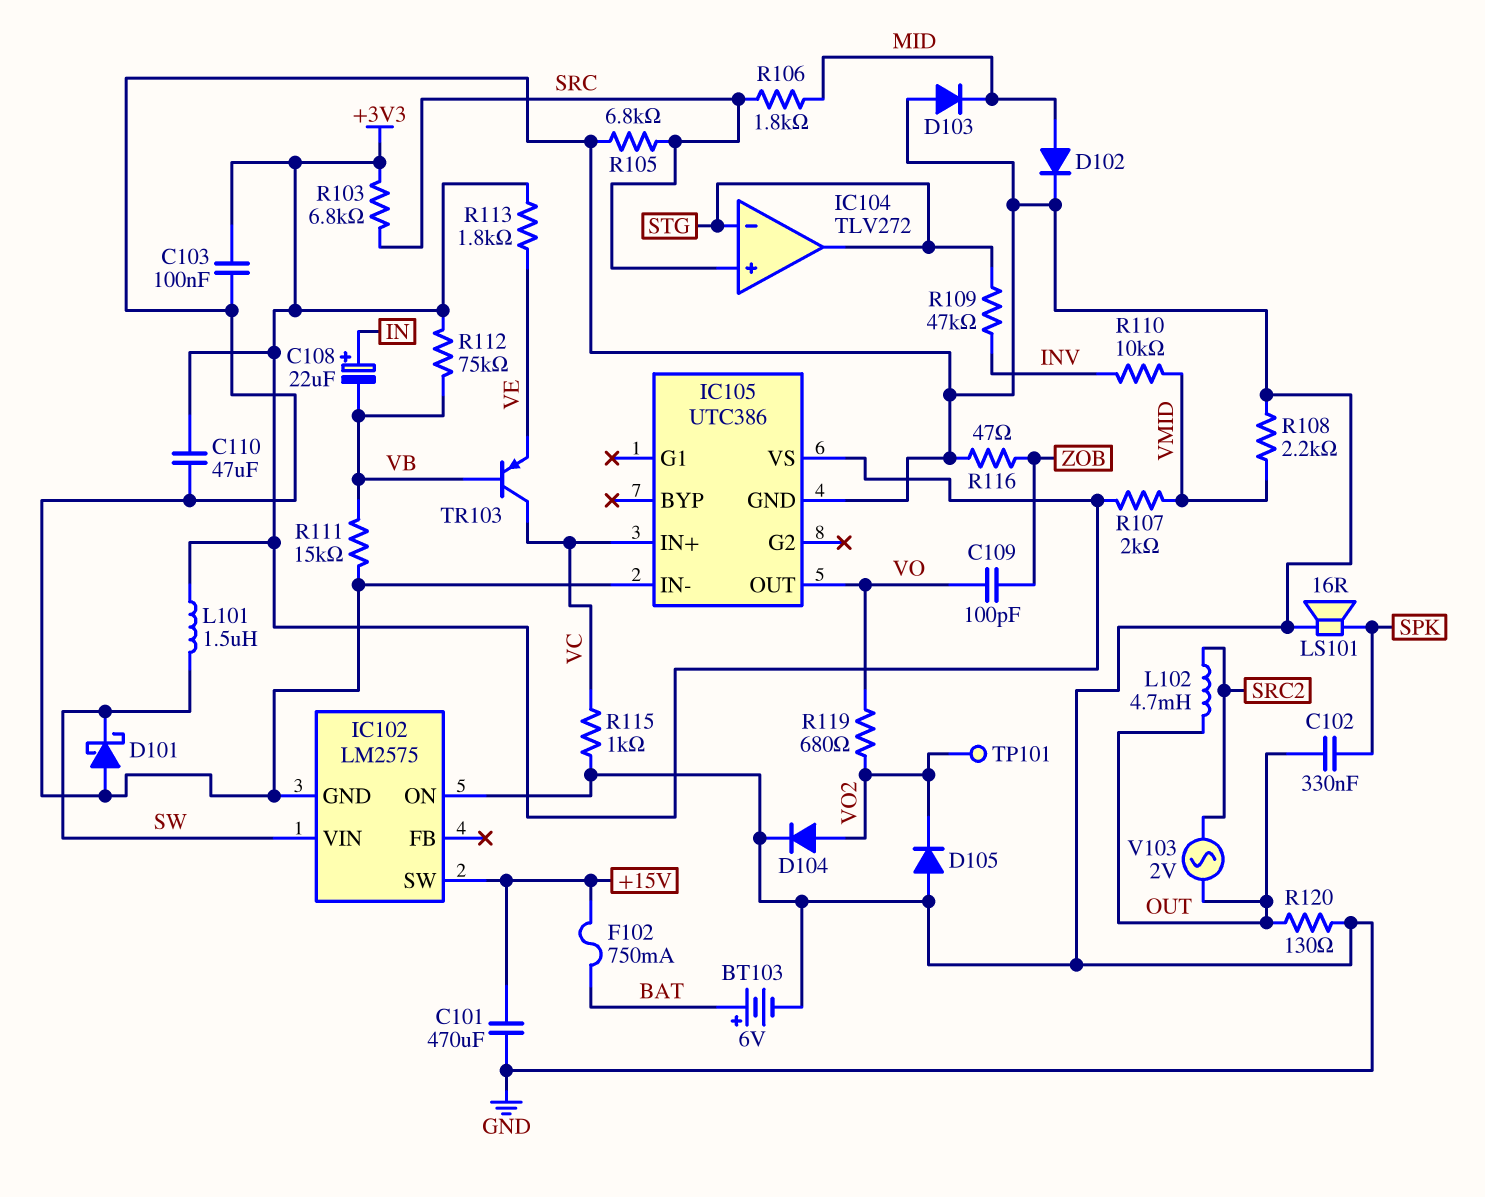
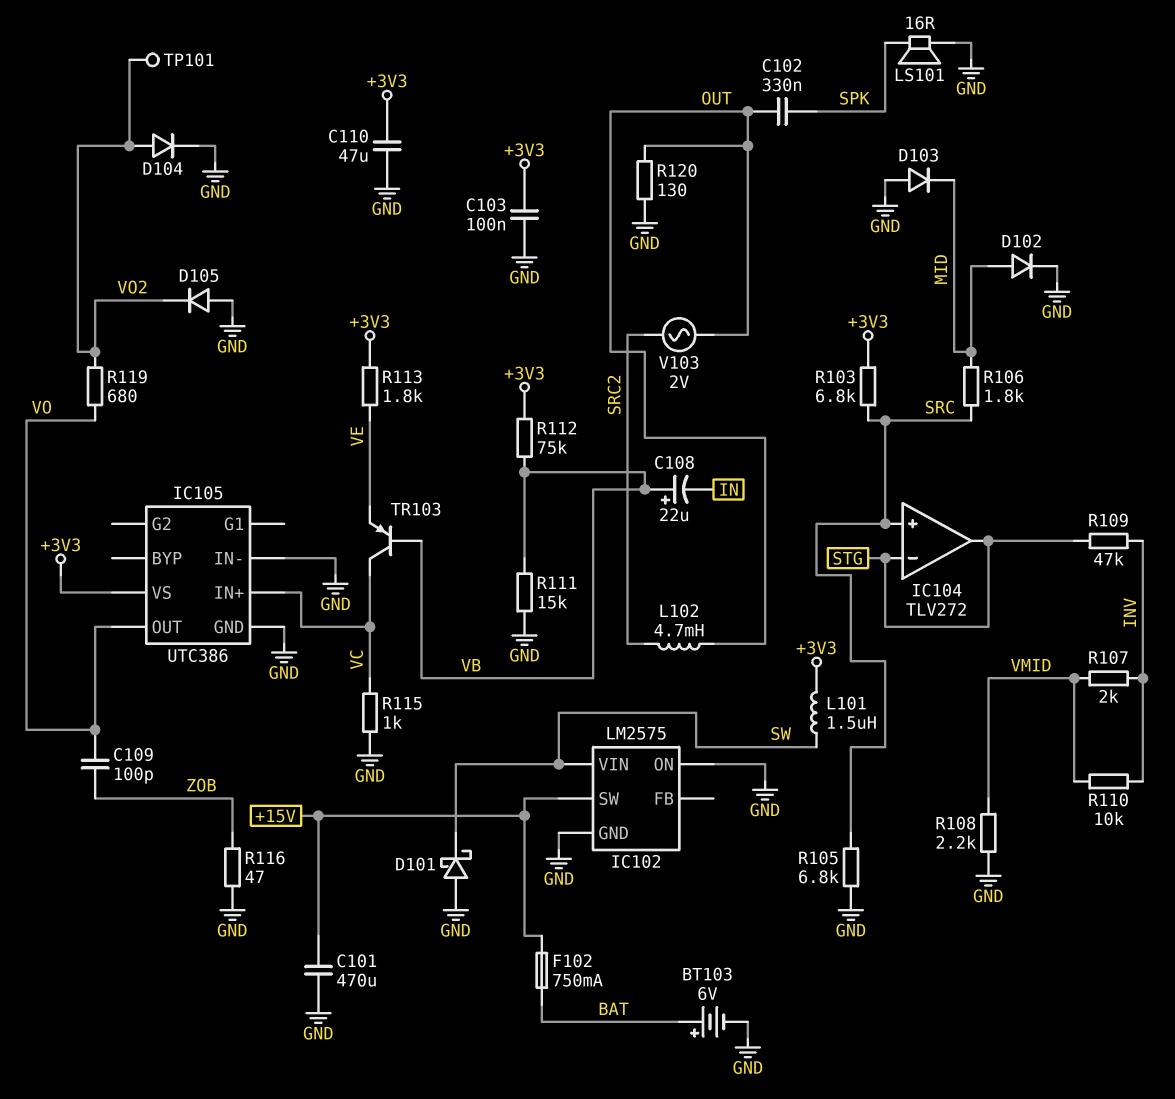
C108: 22uF (plus IN, minus VB) -> 22uF (plus VB, minus IN)
R107: 2k (+3V3, VMID) -> 2k (INV, VMID)

